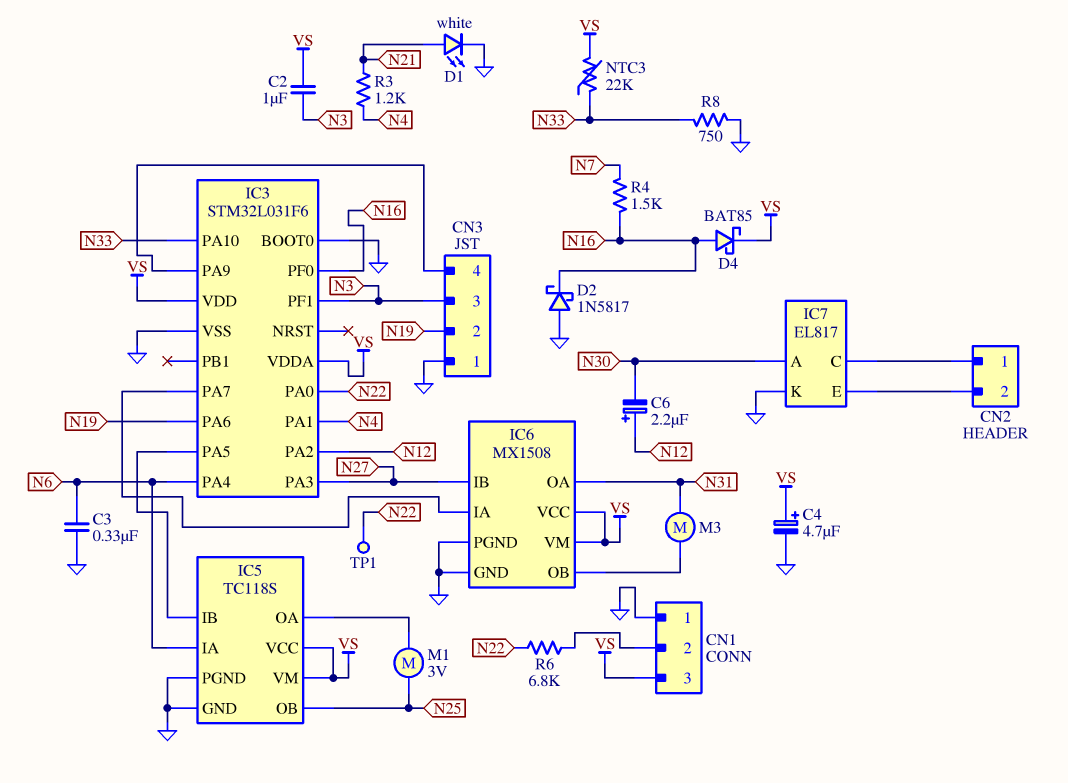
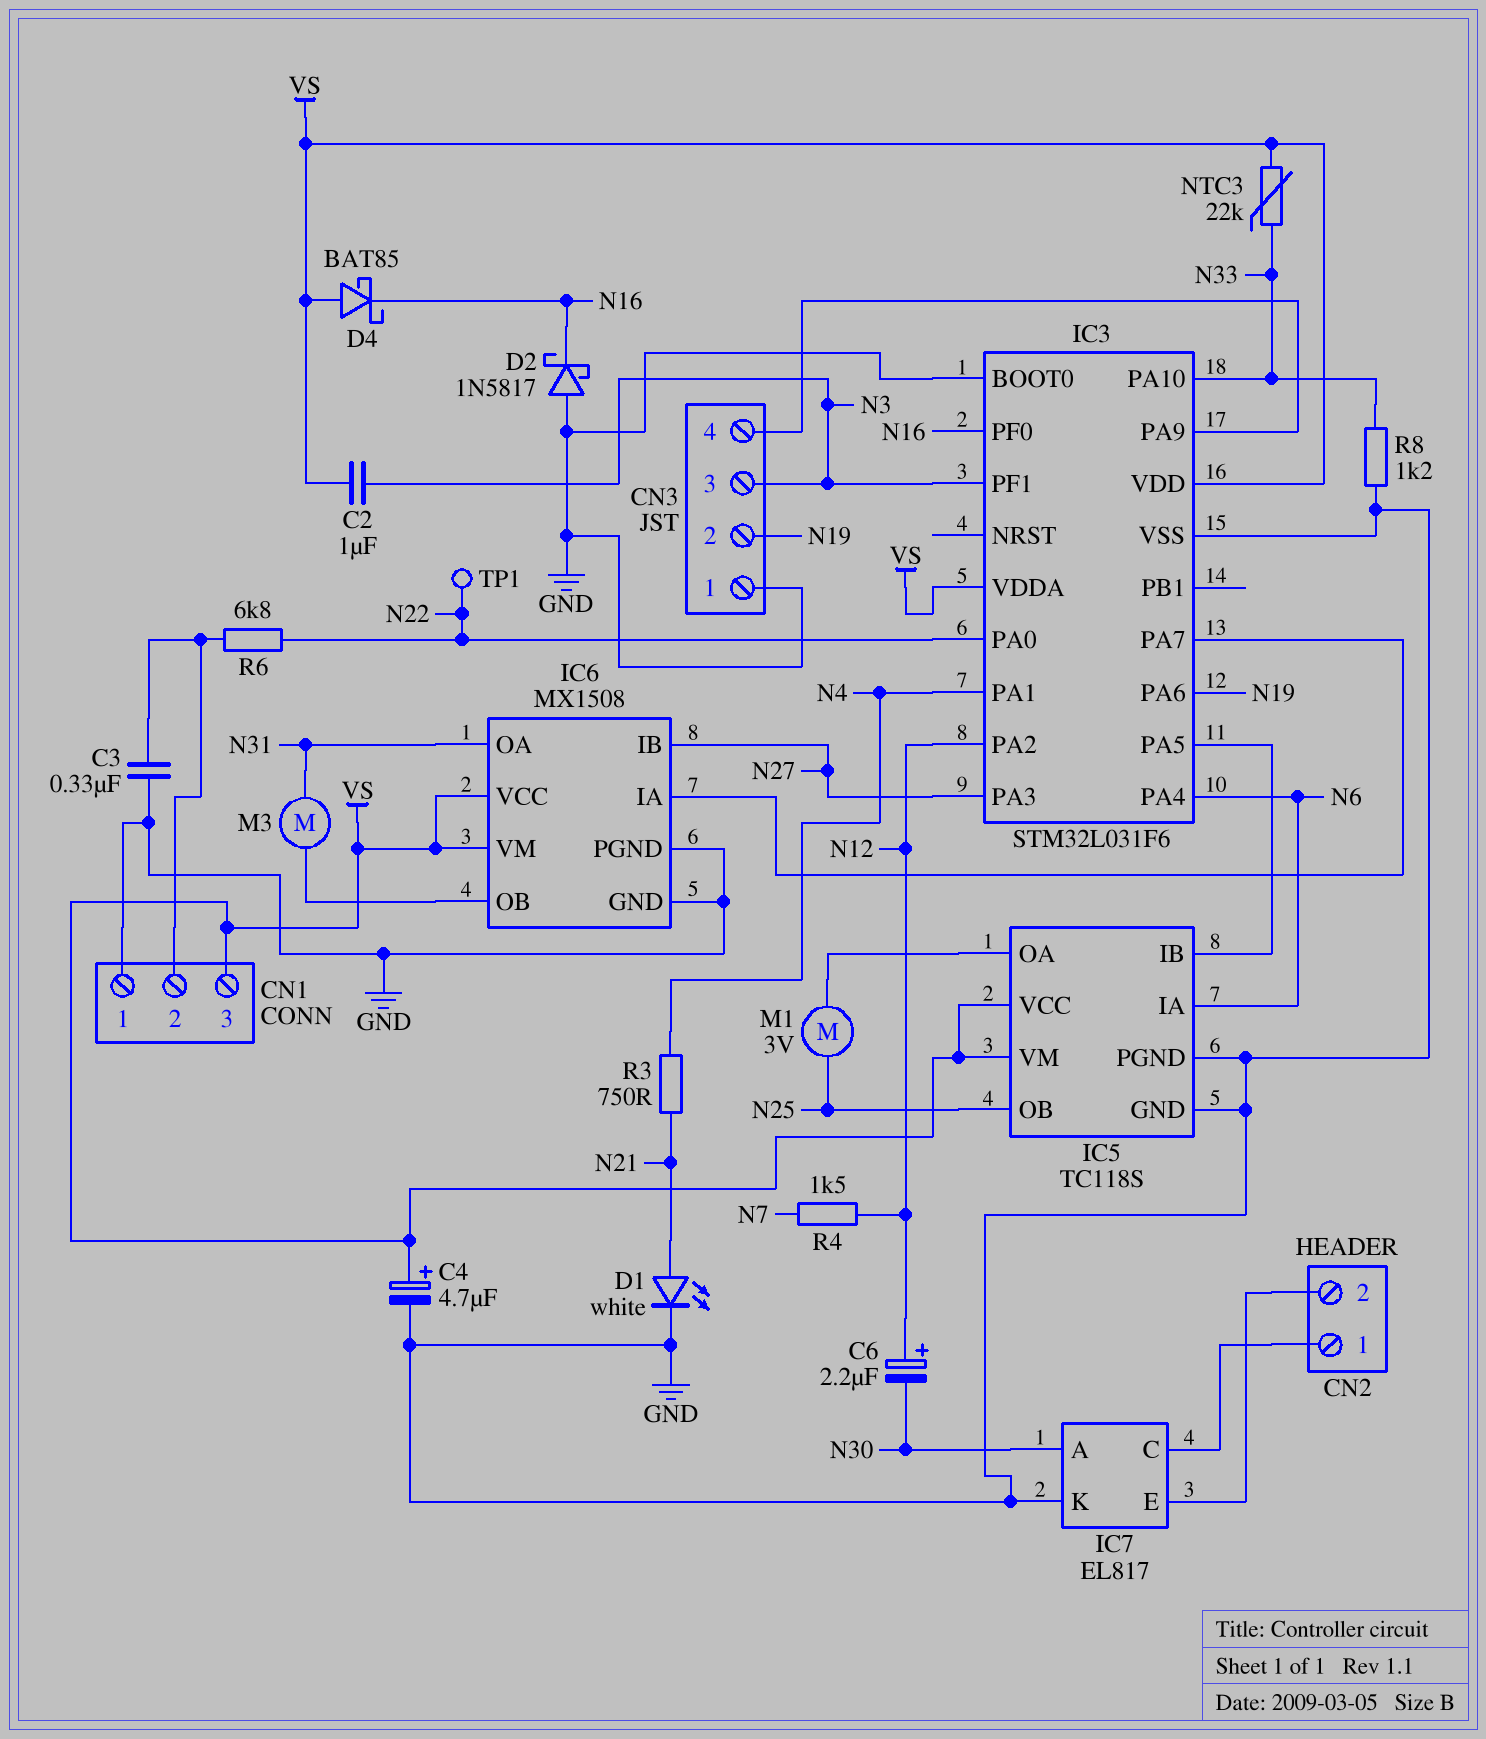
C3: 330nF (GND, N6) -> 330nF (CN1/2, GND)
D4: schottky BAT85 (A N16, K VS) -> schottky BAT85 (A VS, K N16)
R3: 1.2k (N4, N21) -> 750 (N4, N21)
R4: 1.5k (N7, N16) -> 1.5k (N7, N12)
R8: 750 (GND, N33) -> 1.2k (GND, N33)

